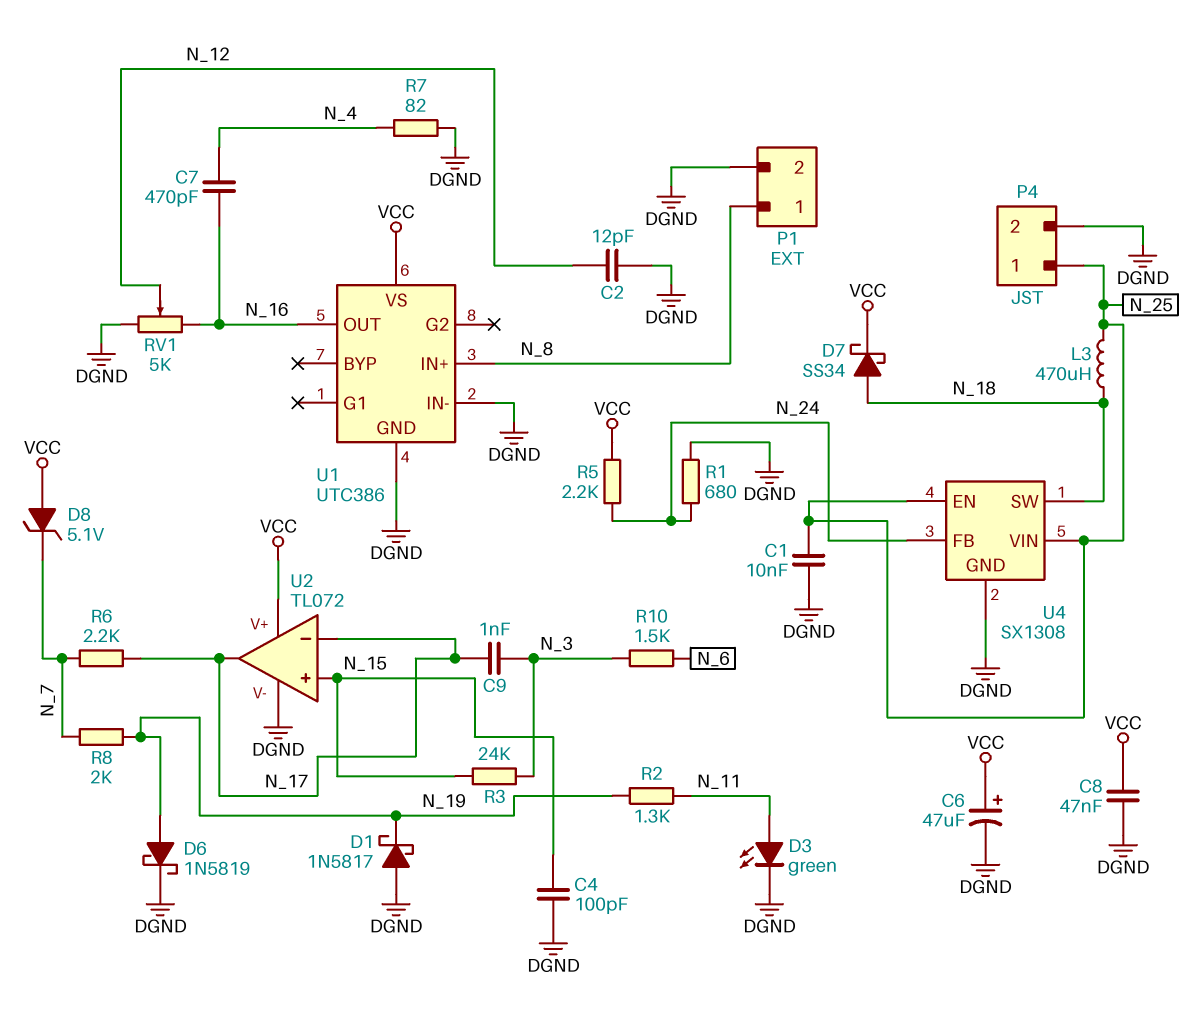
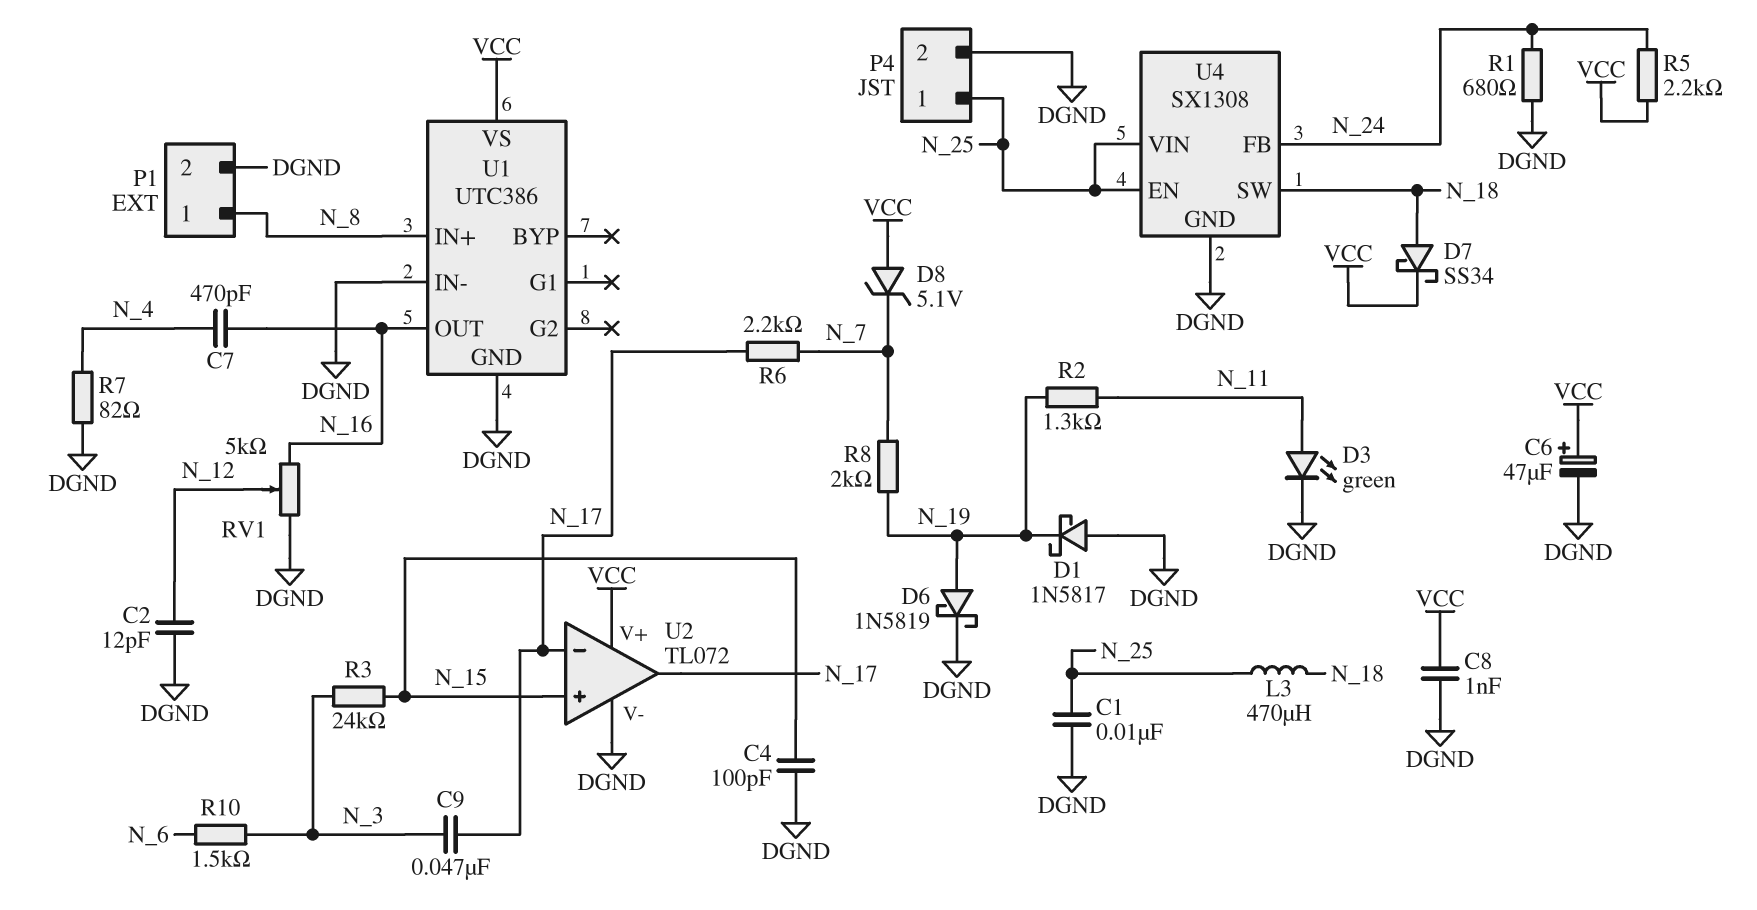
C8: 47nF (DGND, VCC) -> 1nF (DGND, VCC)
C9: 1nF (N_3, N_17) -> 47nF (N_3, N_17)

